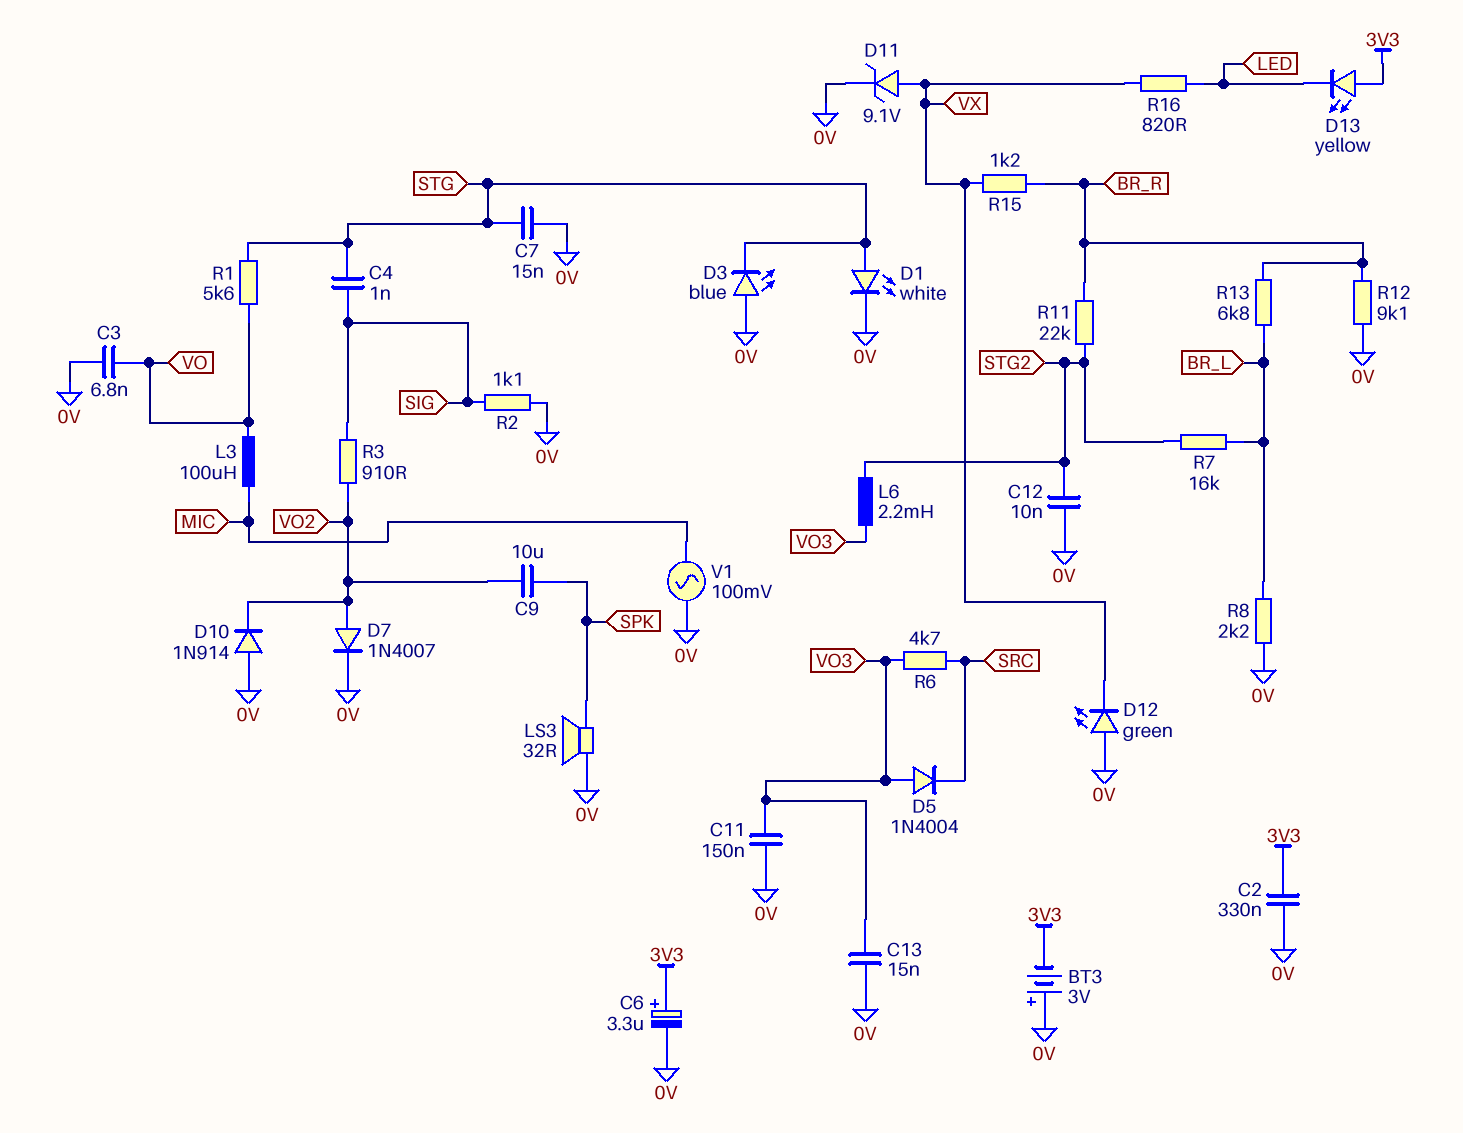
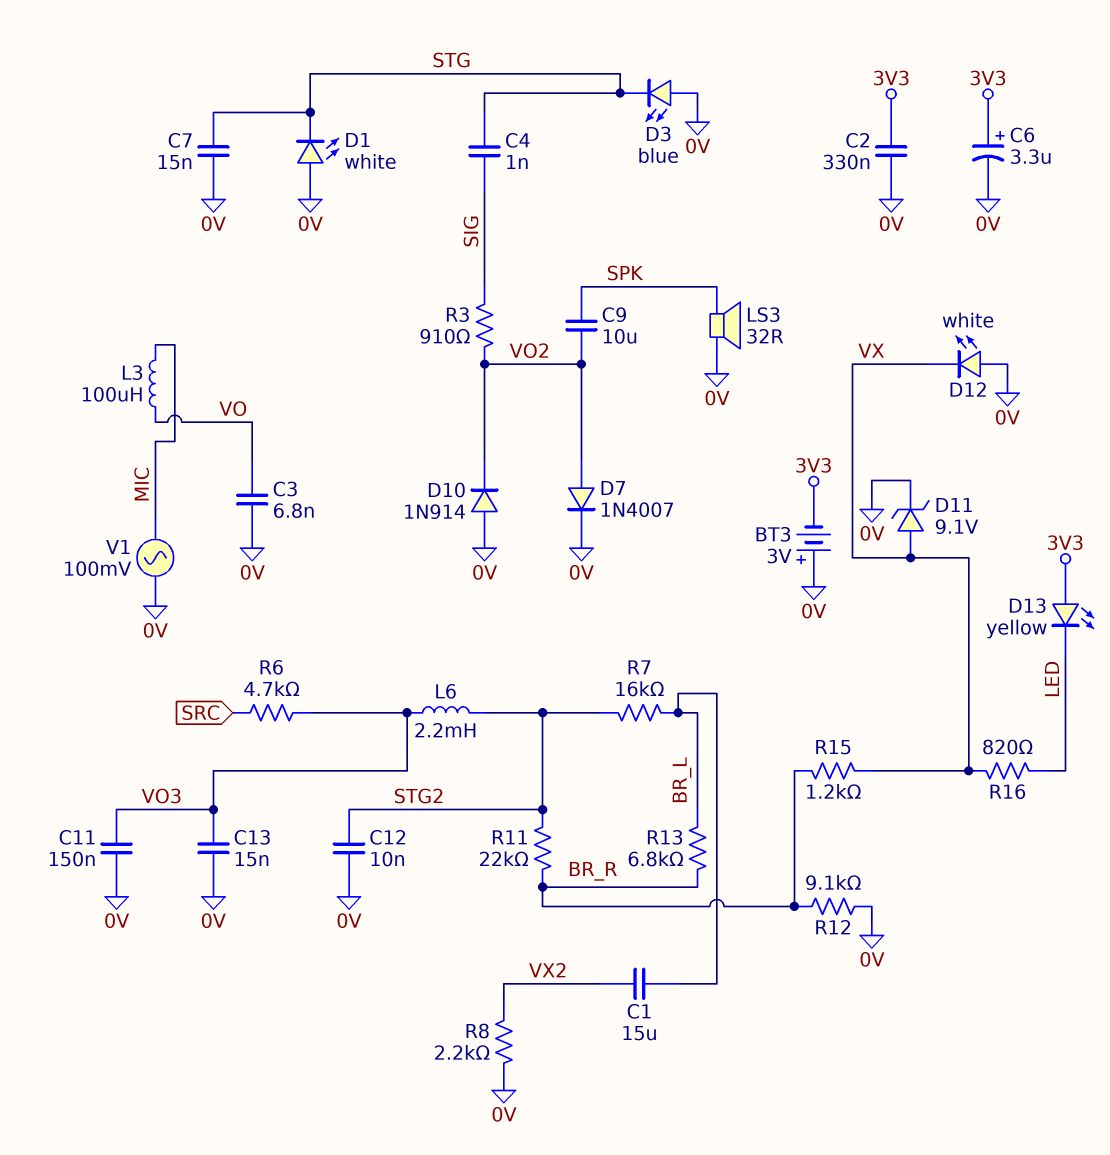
C1: none -> 15uF (BR_L, VX2)
D1: LED white (A STG, K 0V) -> LED white (A 0V, K STG)
D5: diode 1N4004 (A VO3, K SRC) -> none
D12: LED green (A 0V, K VX) -> LED white (A 0V, K VX)
R1: 5.6k (STG, VO) -> none
R2: 1.1k (0V, SIG) -> none
R8: 2.2k (0V, BR_L) -> 2.2k (0V, VX2)

